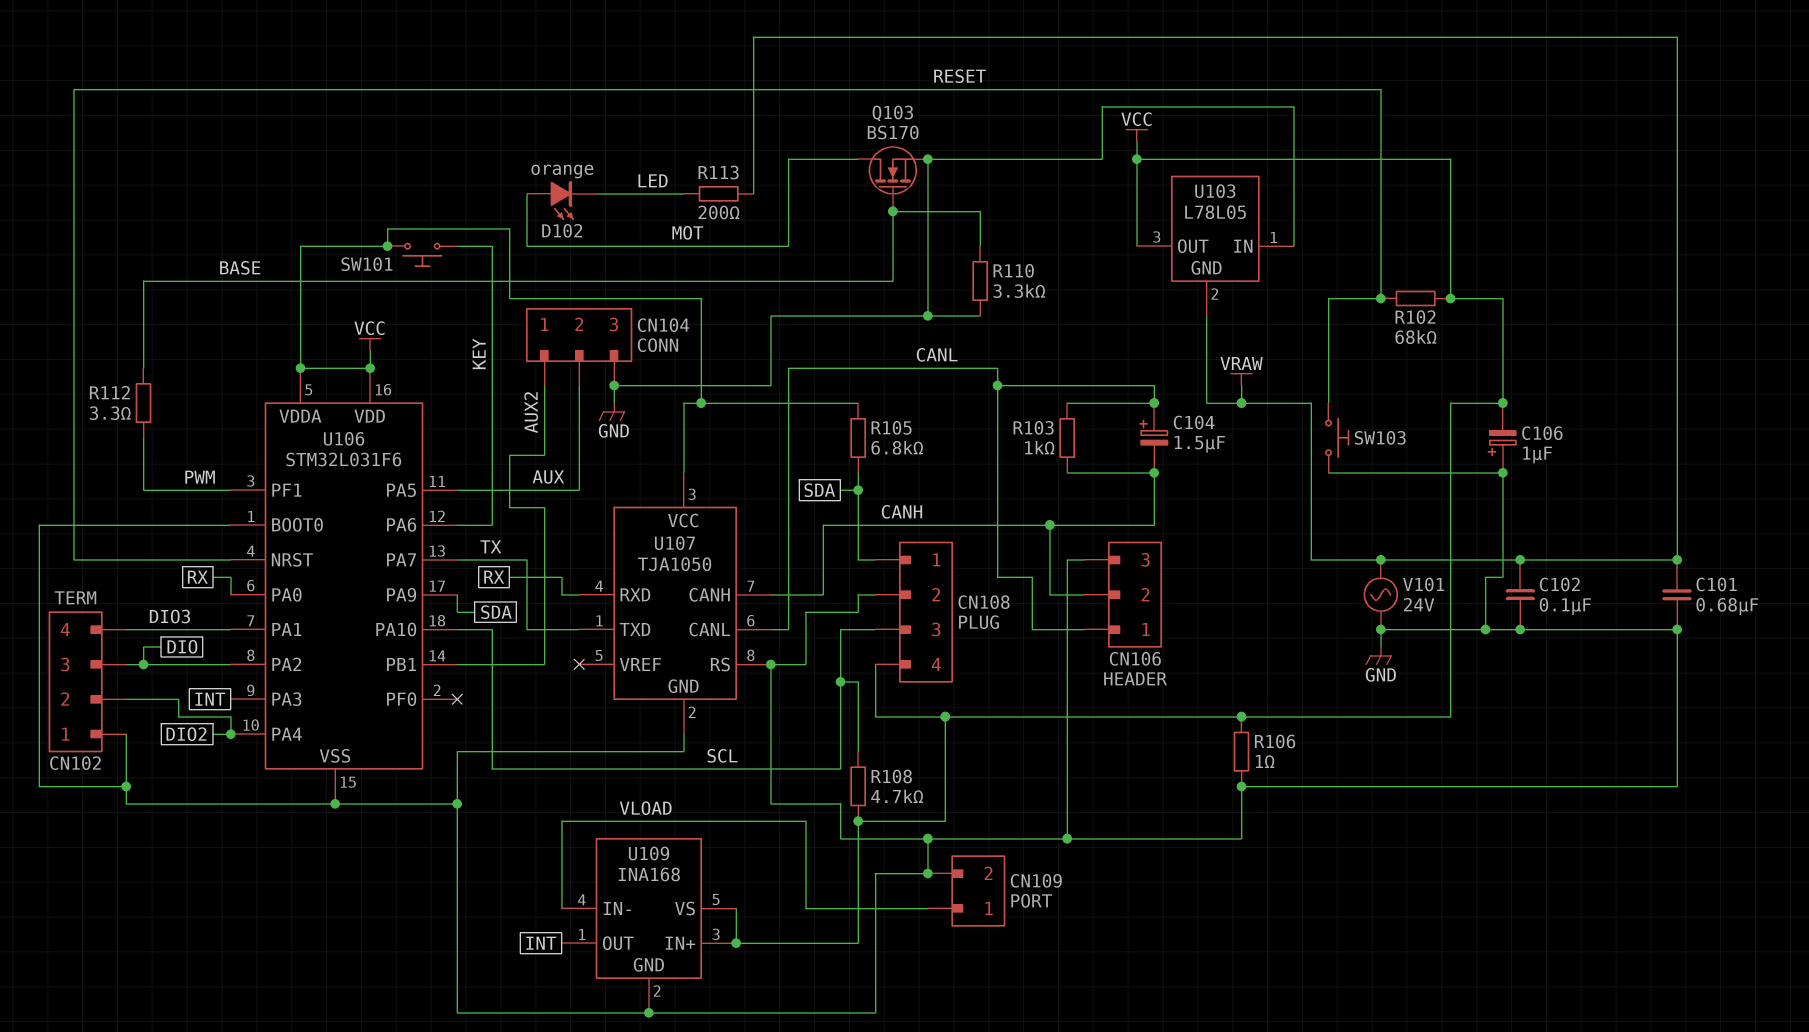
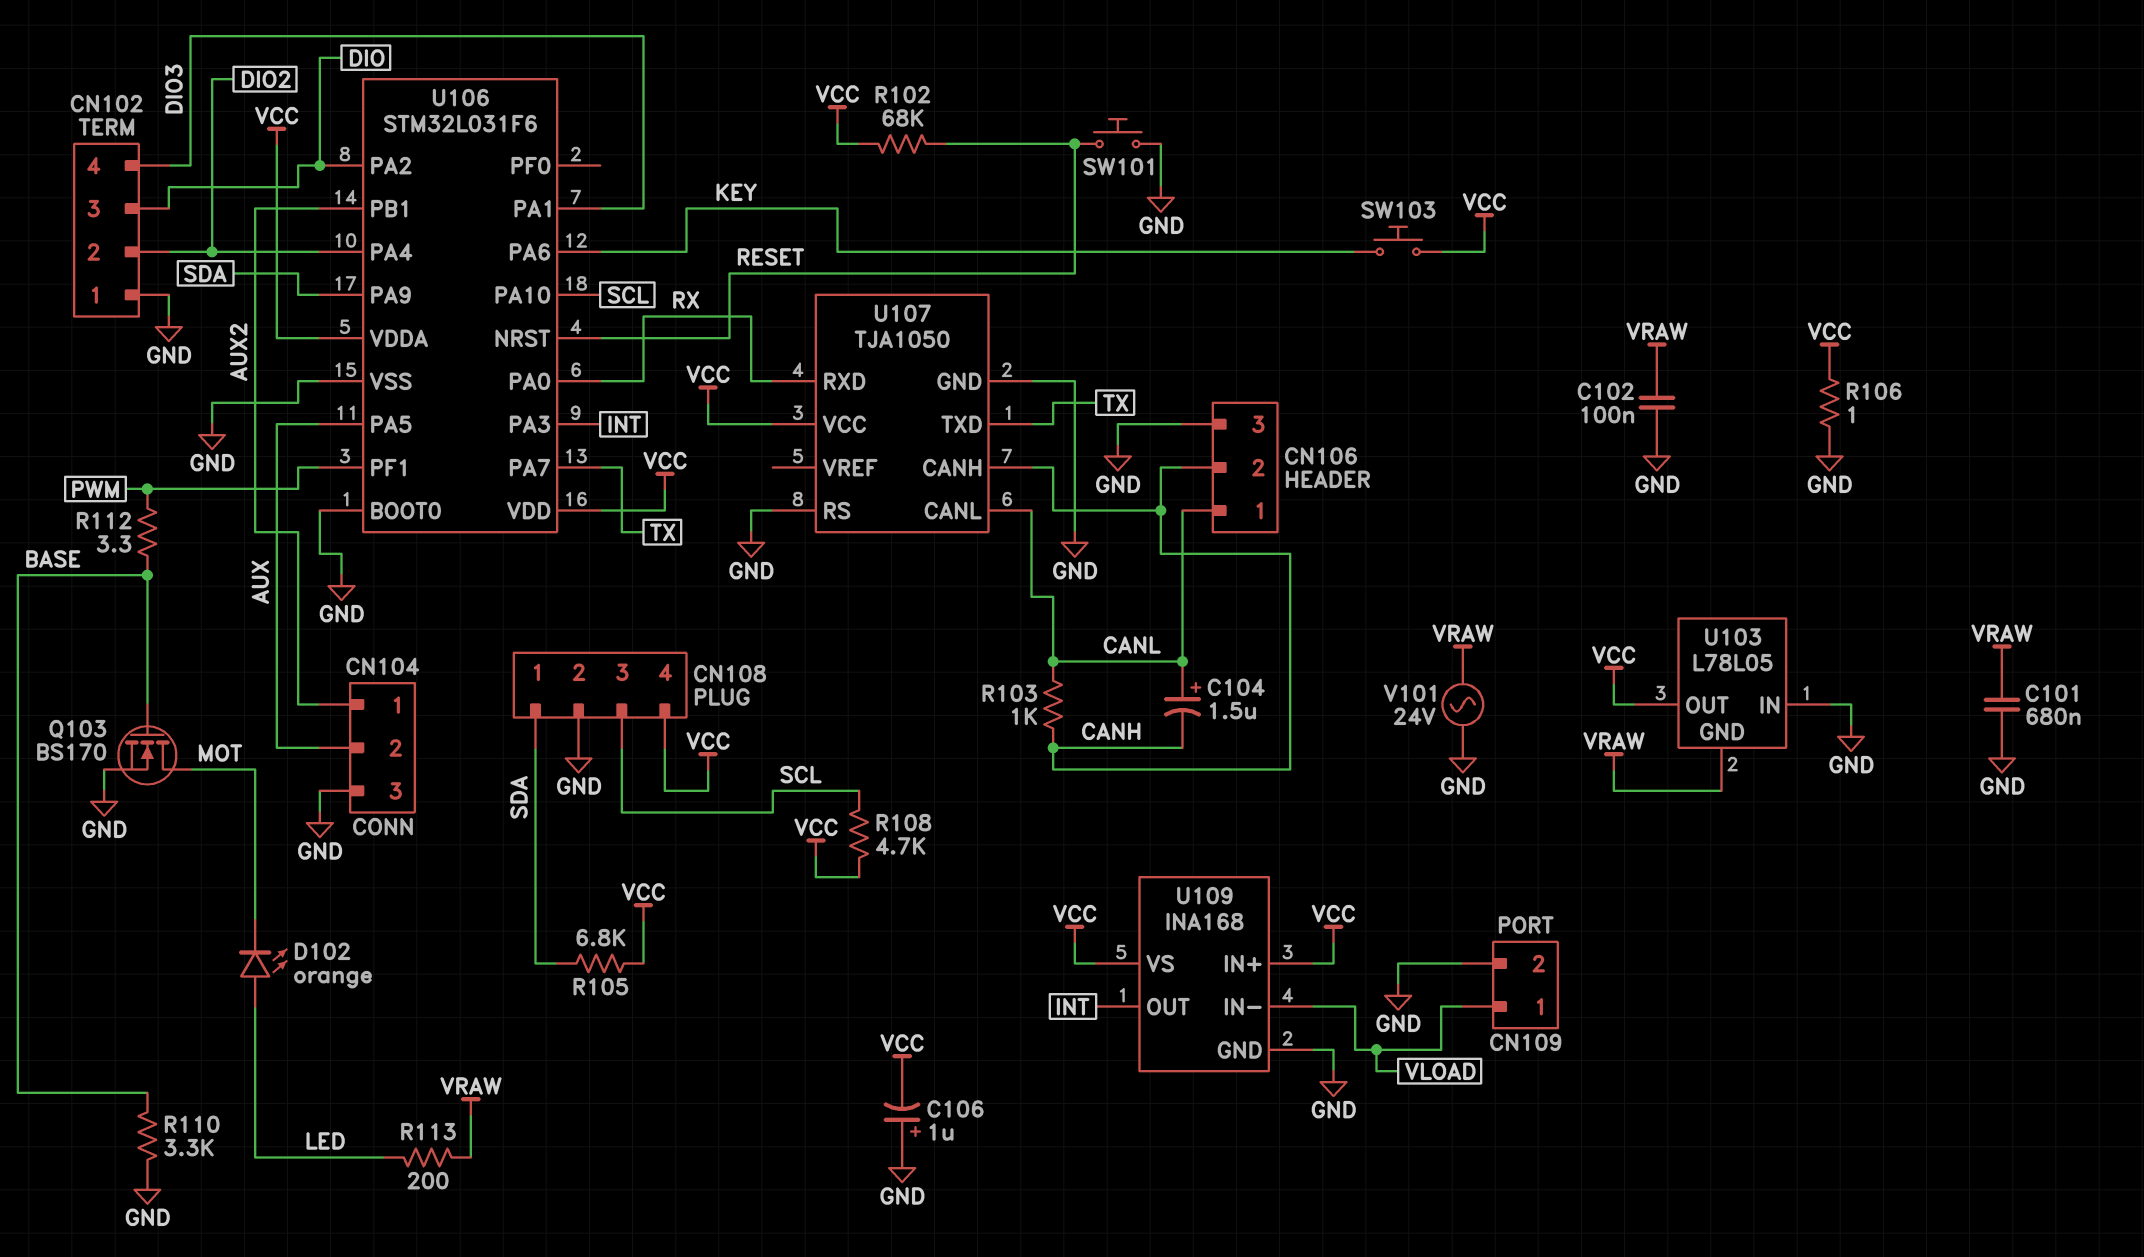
D102: LED orange (A MOT, K LED) -> LED orange (A LED, K MOT)
SW101: button (KEY, VCC) -> button (GND, RESET)
SW103: button (GND, RESET) -> button (KEY, VCC)

